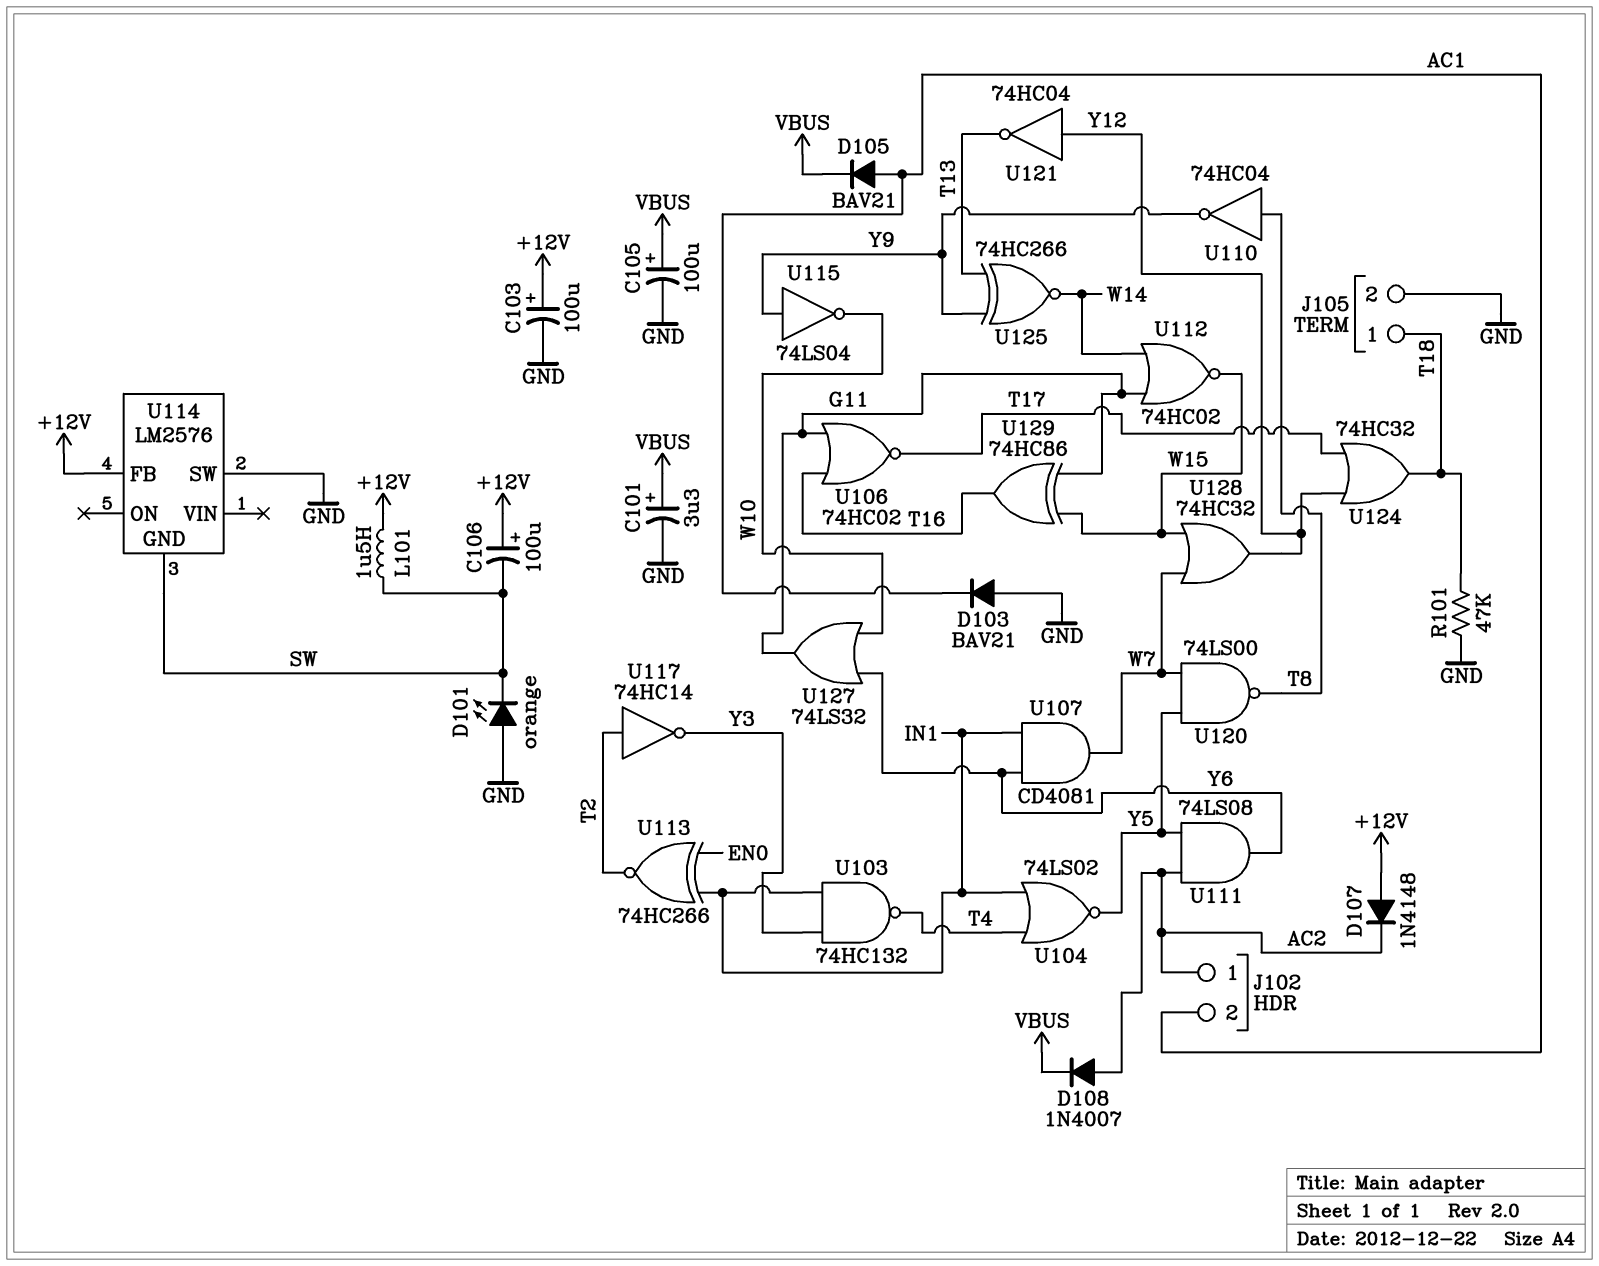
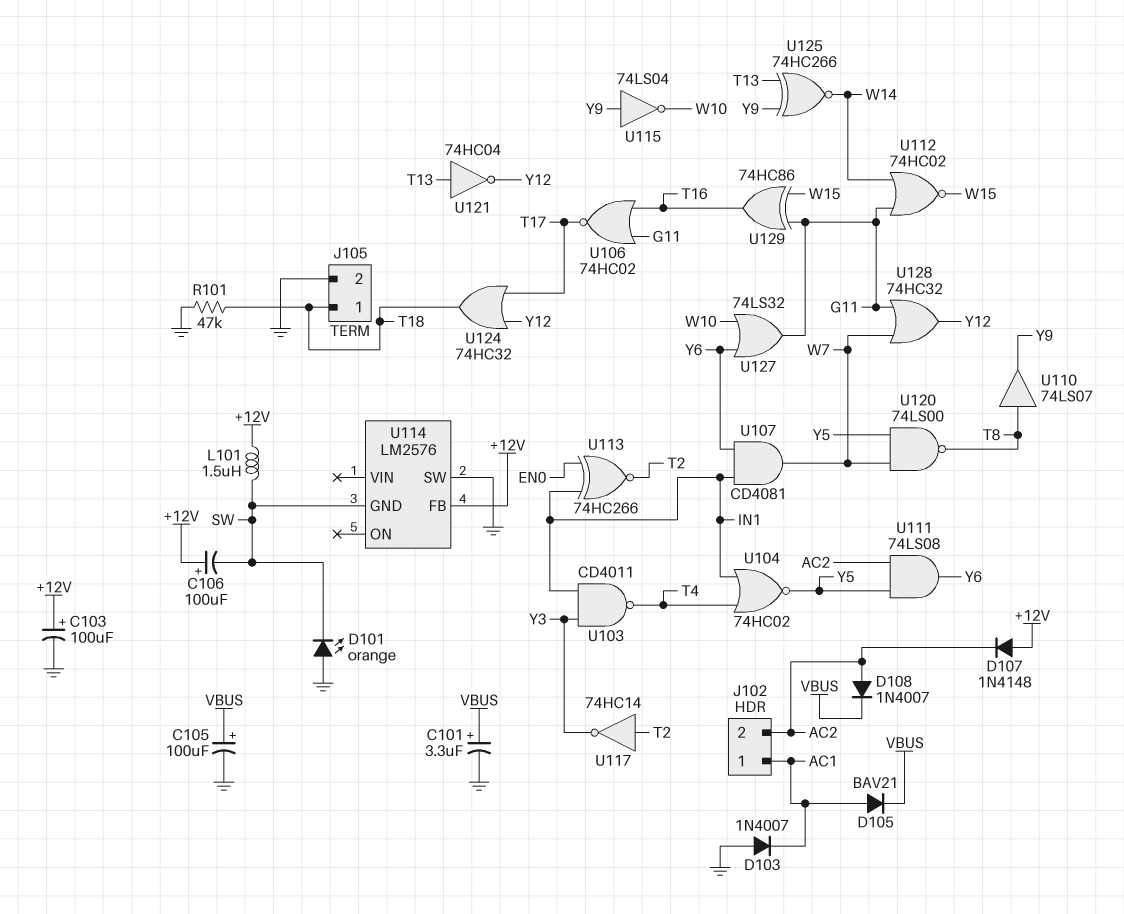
D103: diode BAV21 (A GND, K AC1) -> diode 1N4007 (A GND, K AC1)
J102 pin 1: AC2 -> AC1
J102 pin 2: AC1 -> AC2
U103: NAND 74HC132 (in IN1, in Y3, out T4) -> NAND CD4011 (in IN1, in Y3, out T4)
U104: NOR 74LS02 (in IN1, in T4, out Y5) -> NOR 74HC02 (in IN1, in T4, out Y5)
U110: NOT 74HC04 (in T8, out Y9) -> buffer 74LS07 (in T8, out Y9)
U121: NOT 74HC04 (in Y12, out T13) -> NOT 74HC04 (in T13, out Y12)
U128: OR 74HC32 (in W7, in W15, out Y12) -> OR 74HC32 (in G11, in W7, out Y12)

